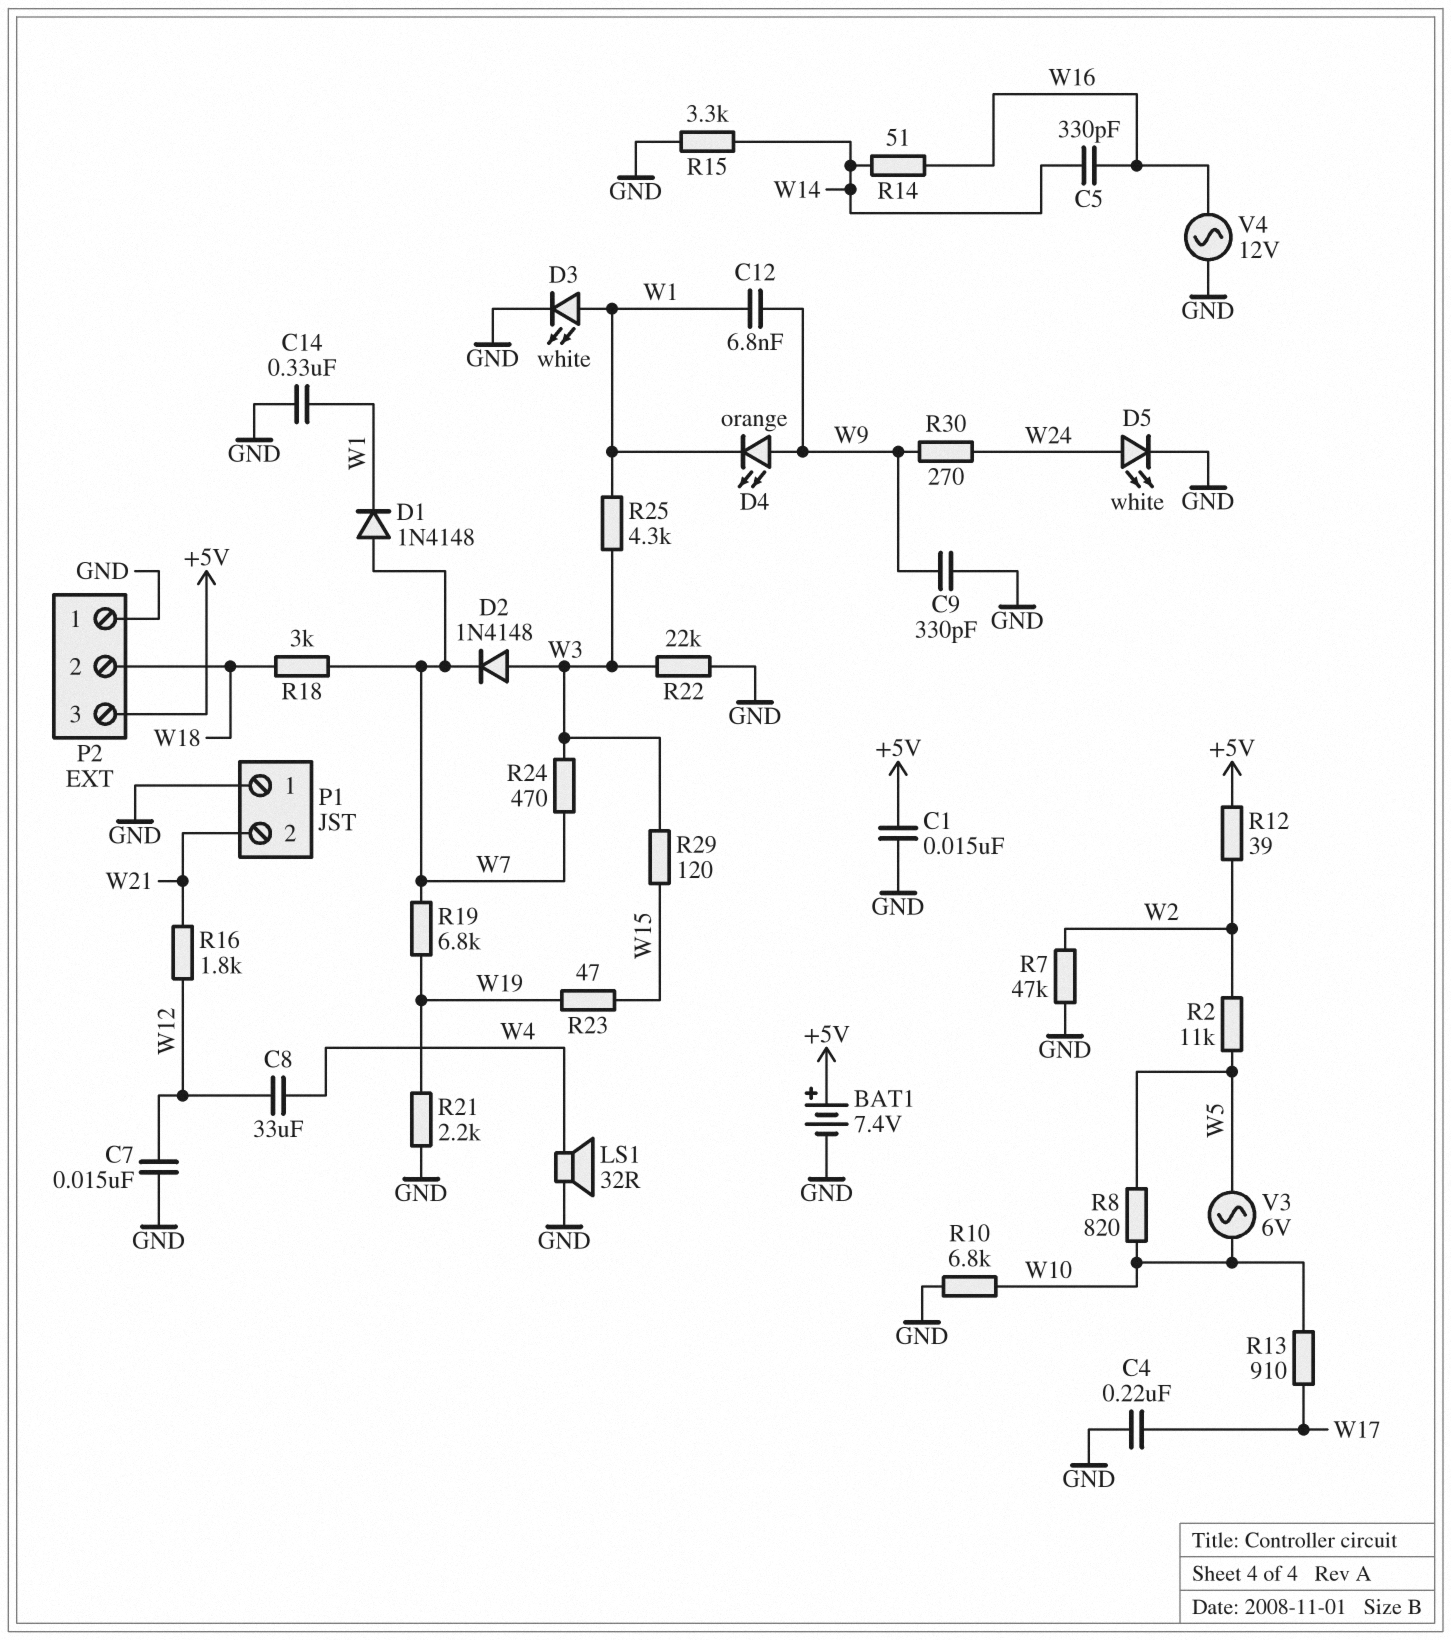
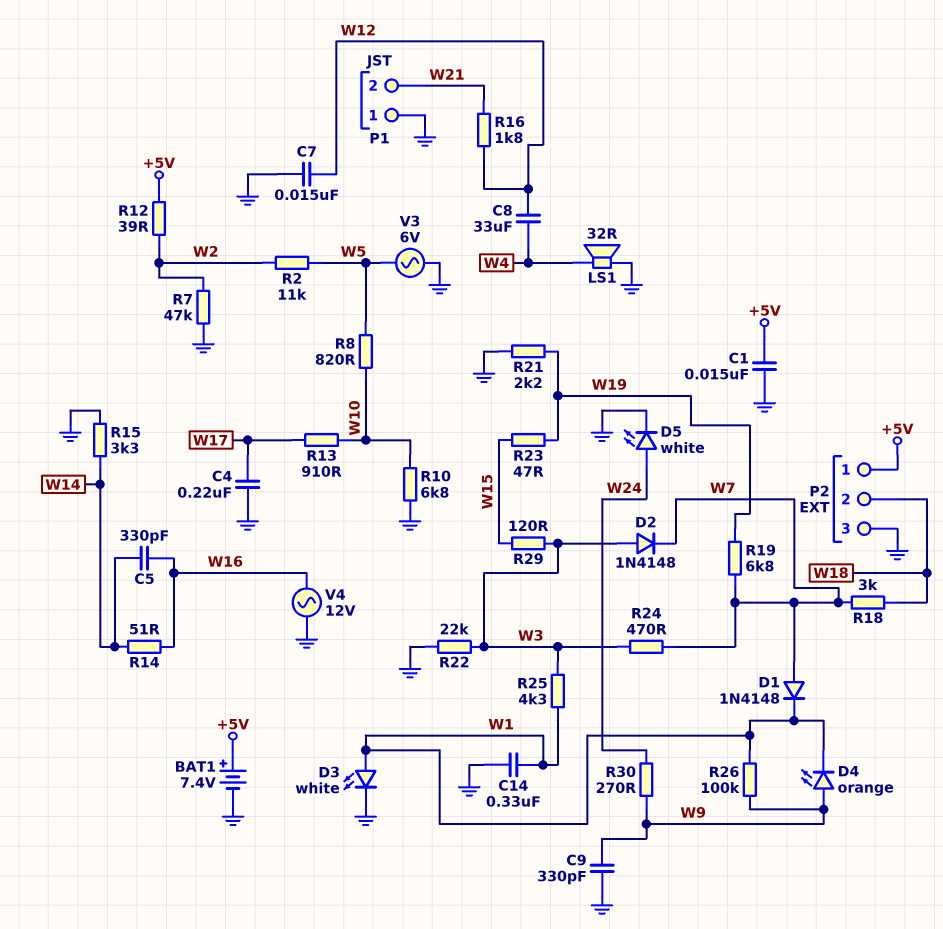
C12: 6.8nF (W1, W9) -> none
P2 pin 1: GND -> +5V
P2 pin 3: +5V -> GND
R26: none -> 100k (W1, W9)
V3: AC 6V (W5, W10) -> AC 6V (GND, W5)

